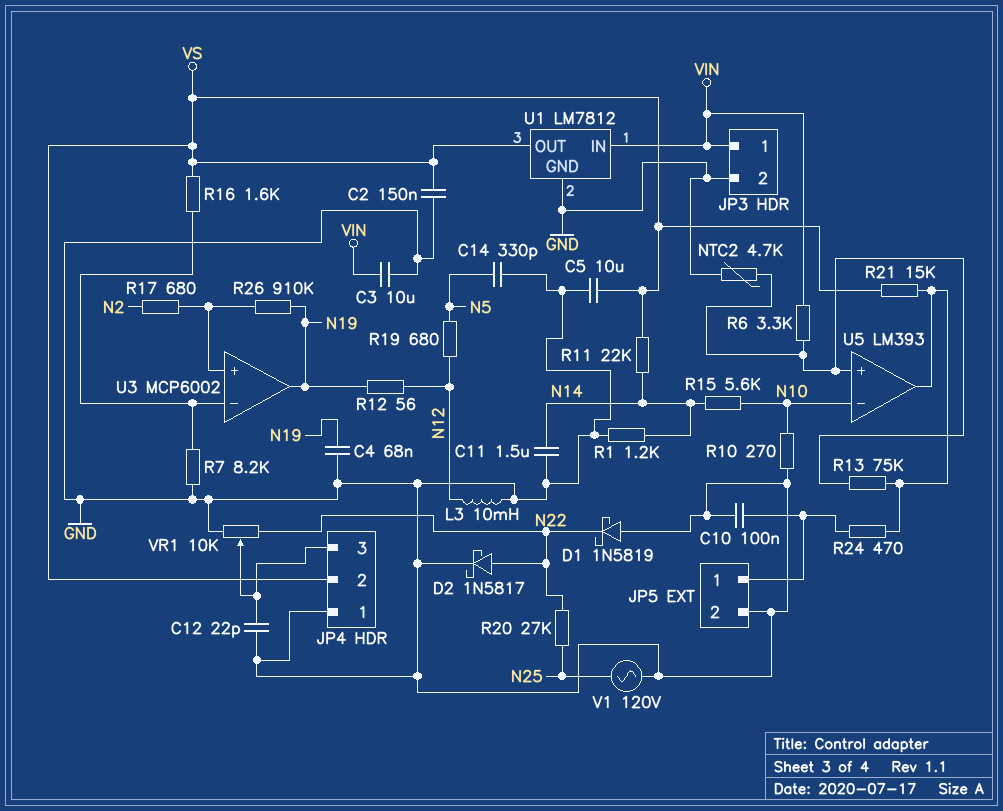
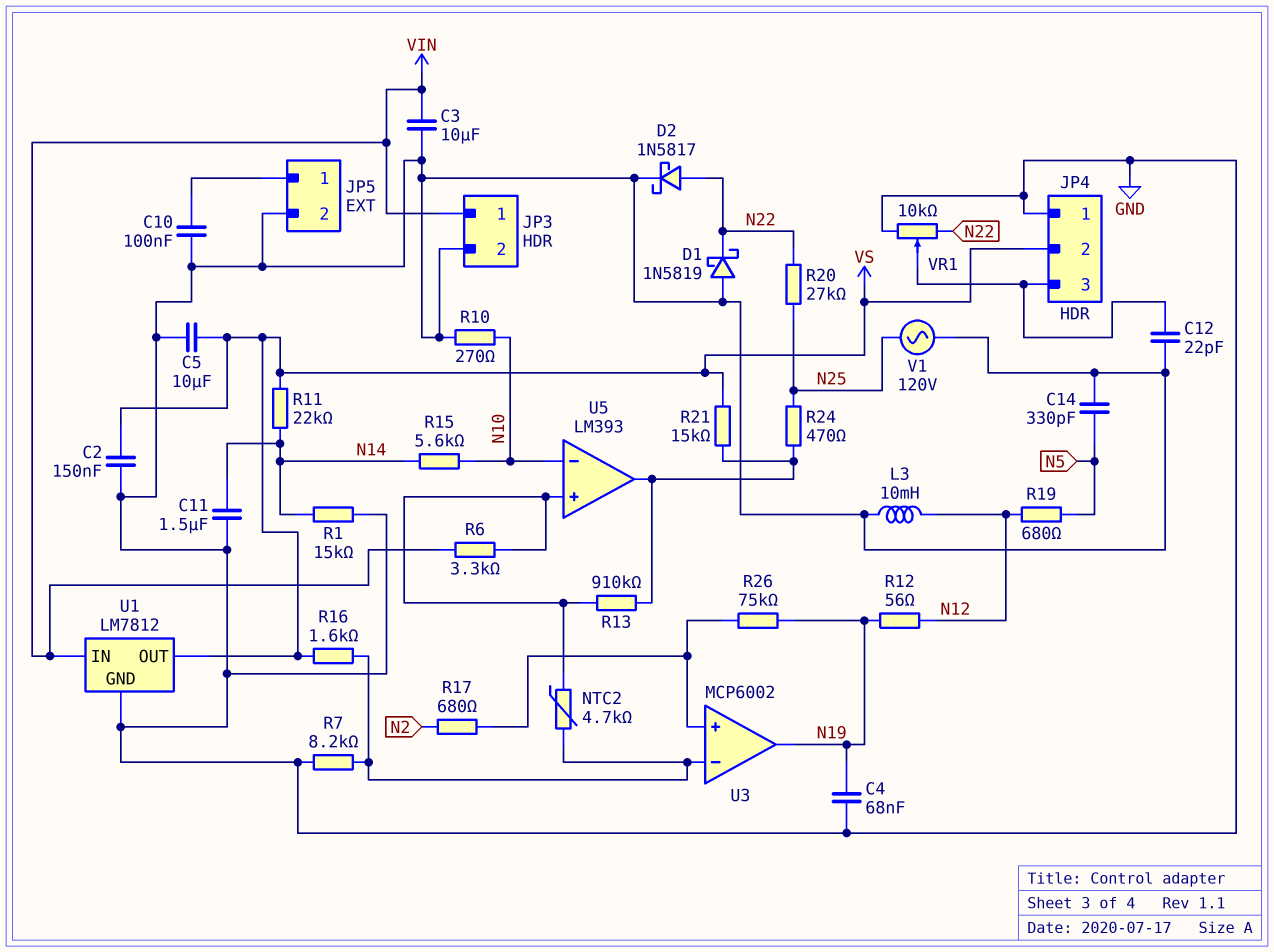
NTC2: 4.7k (GND, U5/in+) -> 4.7k (U3/in-, U5/in+)
R1: 1.2k (GND, N14) -> 15k (GND, N14)
R13: 75k (U5/in+, U5/out) -> 910k (U5/in+, U5/out)
R24: 470 (JP5/1, U5/out) -> 470 (N25, U5/out)
R26: 910k (N19, U3/in+) -> 75k (N19, U3/in+)

